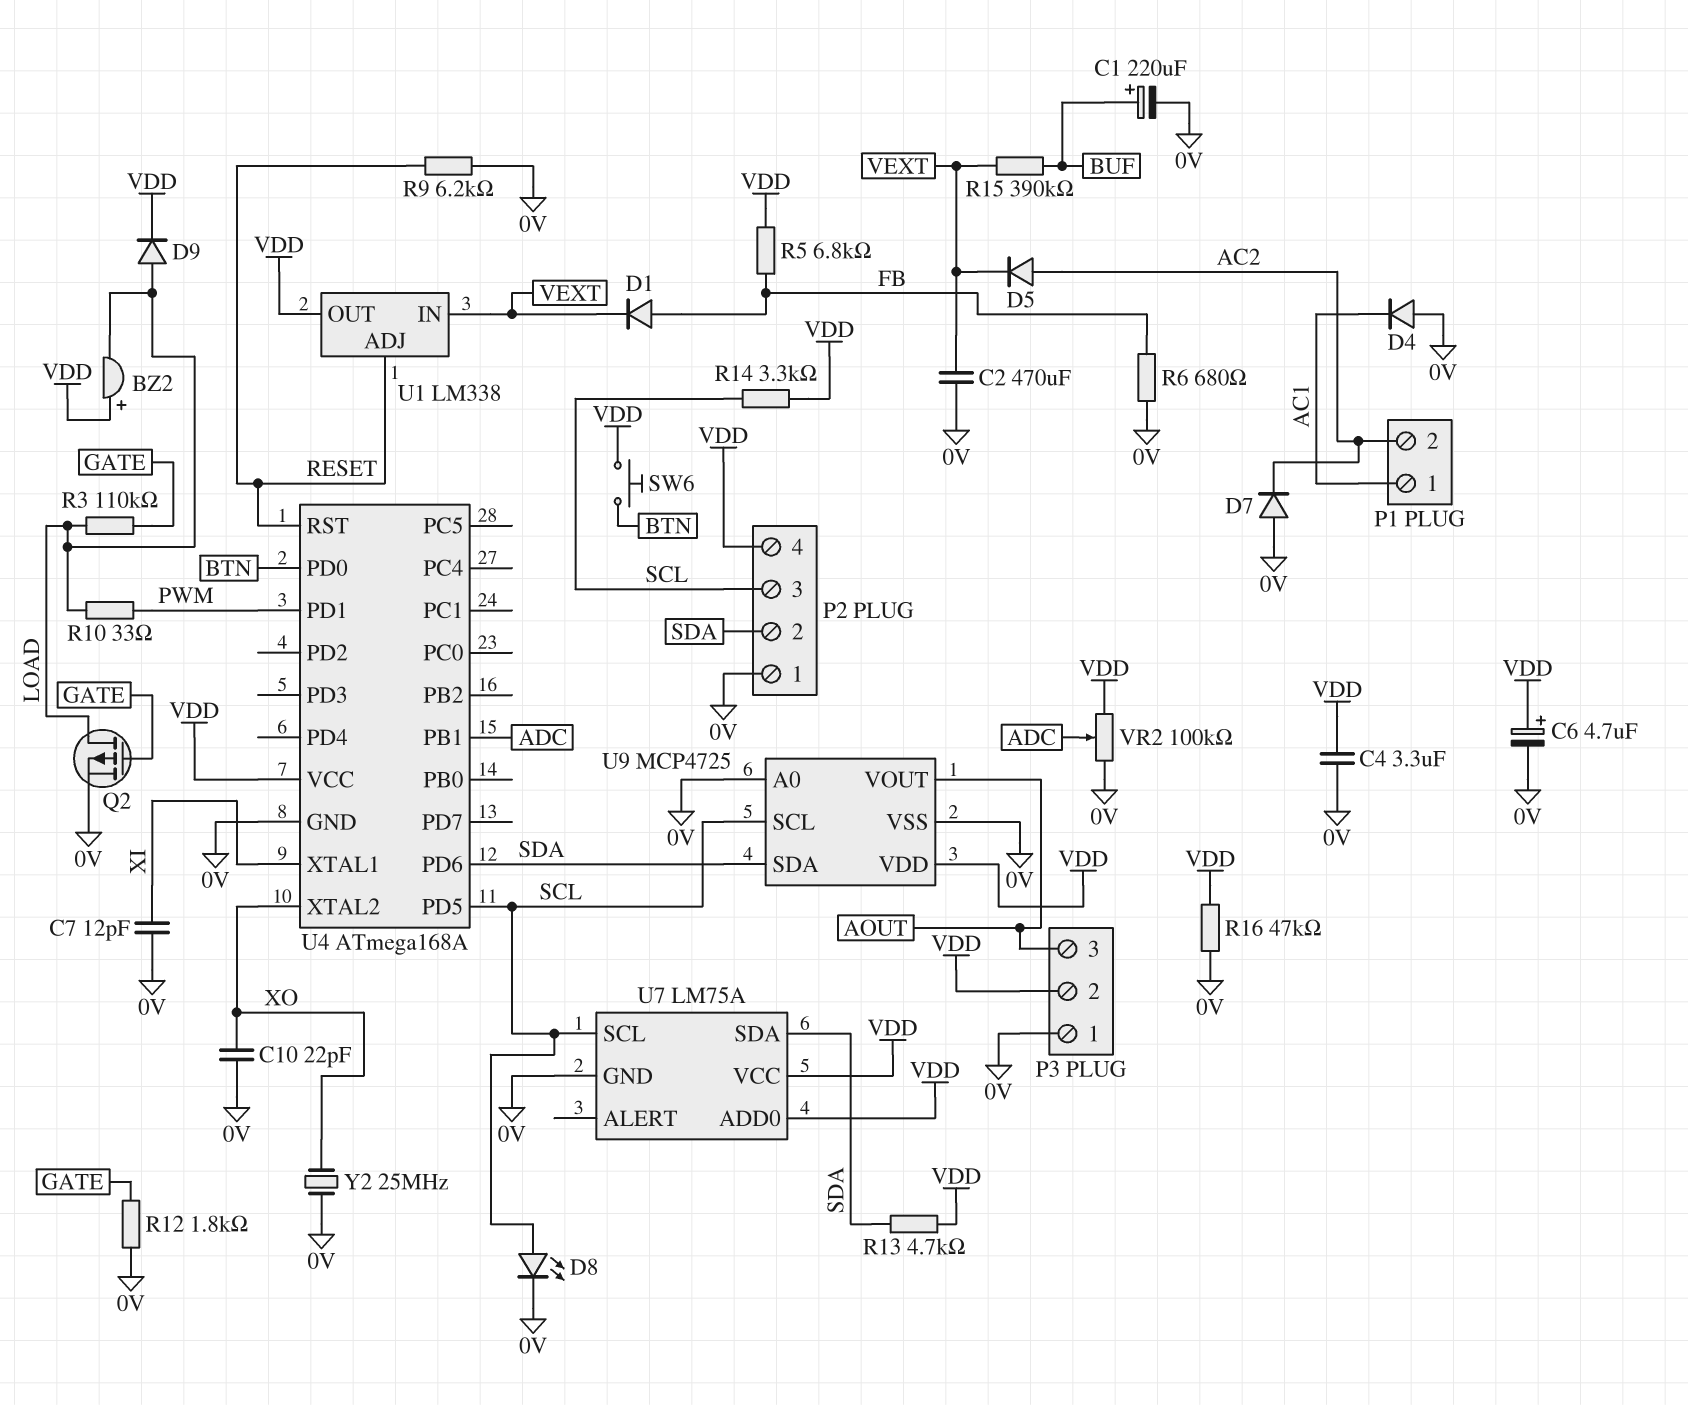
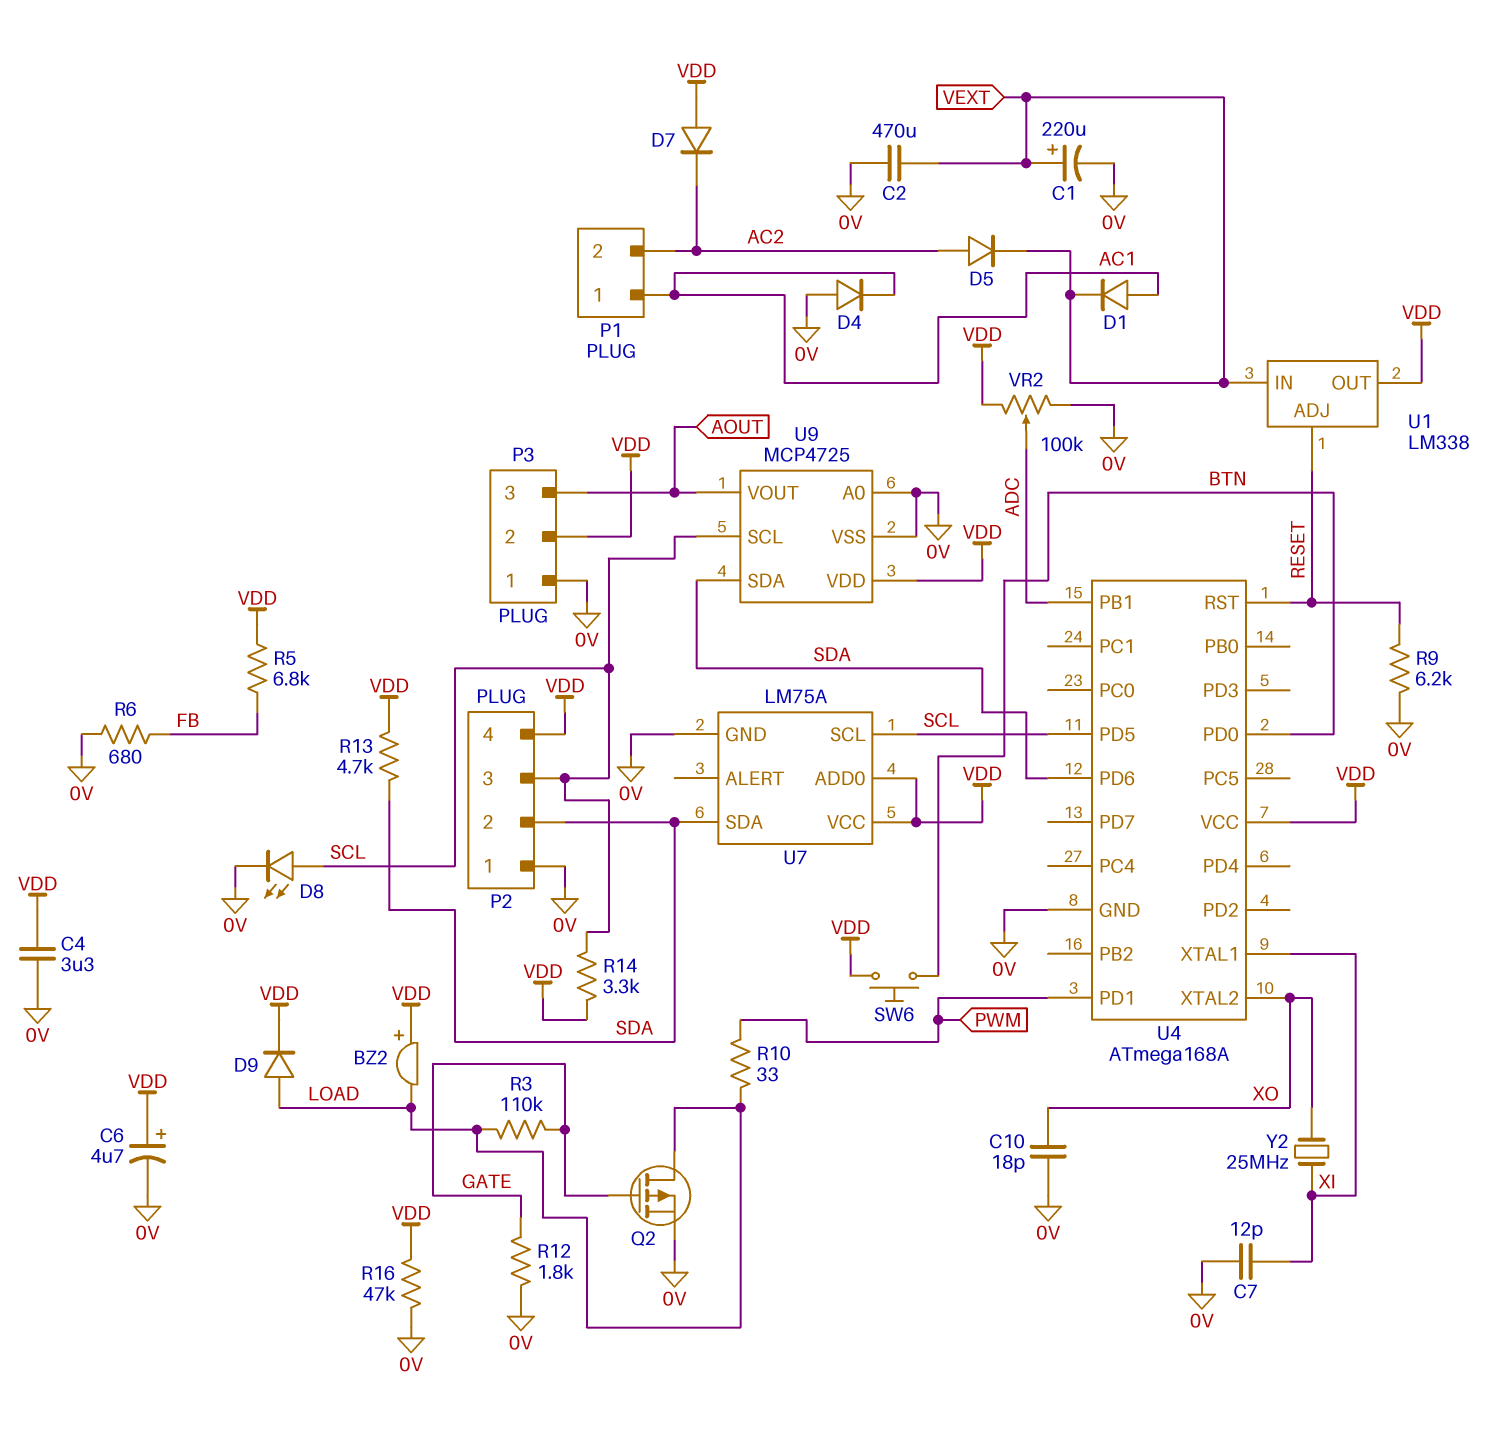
C1: 220uF (plus BUF, minus 0V) -> 220uF (plus VEXT, minus 0V)
C10: 22pF (0V, XO) -> 18pF (0V, XO)
D1: diode (A FB, K VEXT) -> diode (A AC1, K VEXT)
D7: diode (A 0V, K AC2) -> diode (A VDD, K AC2)
R15: 390k (BUF, VEXT) -> none
Y2: 25MHz (0V, XO) -> 25MHz (XI, XO)

